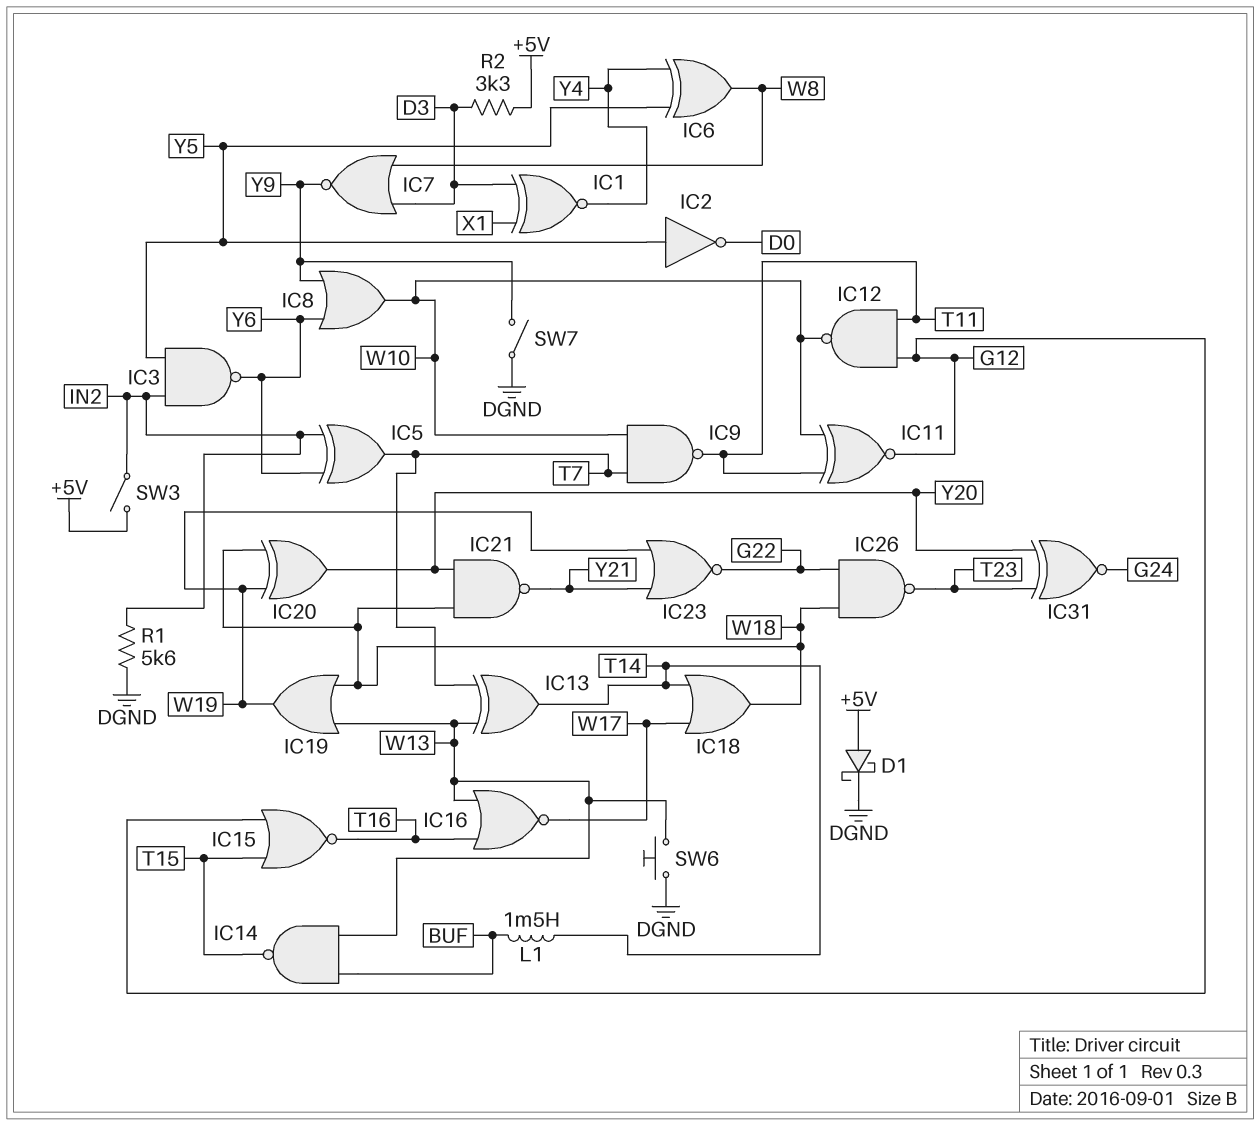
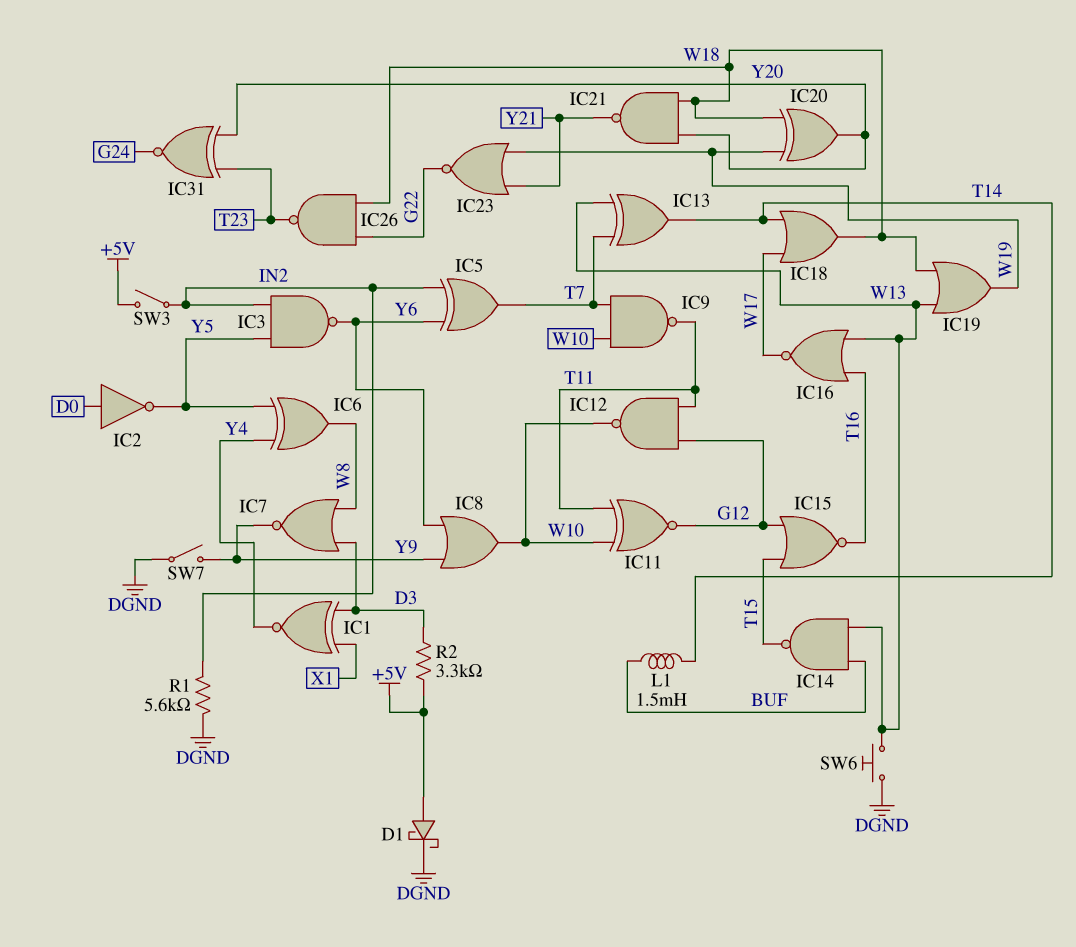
IC2: NOT (in Y5, out D0) -> NOT (in D0, out Y5)

